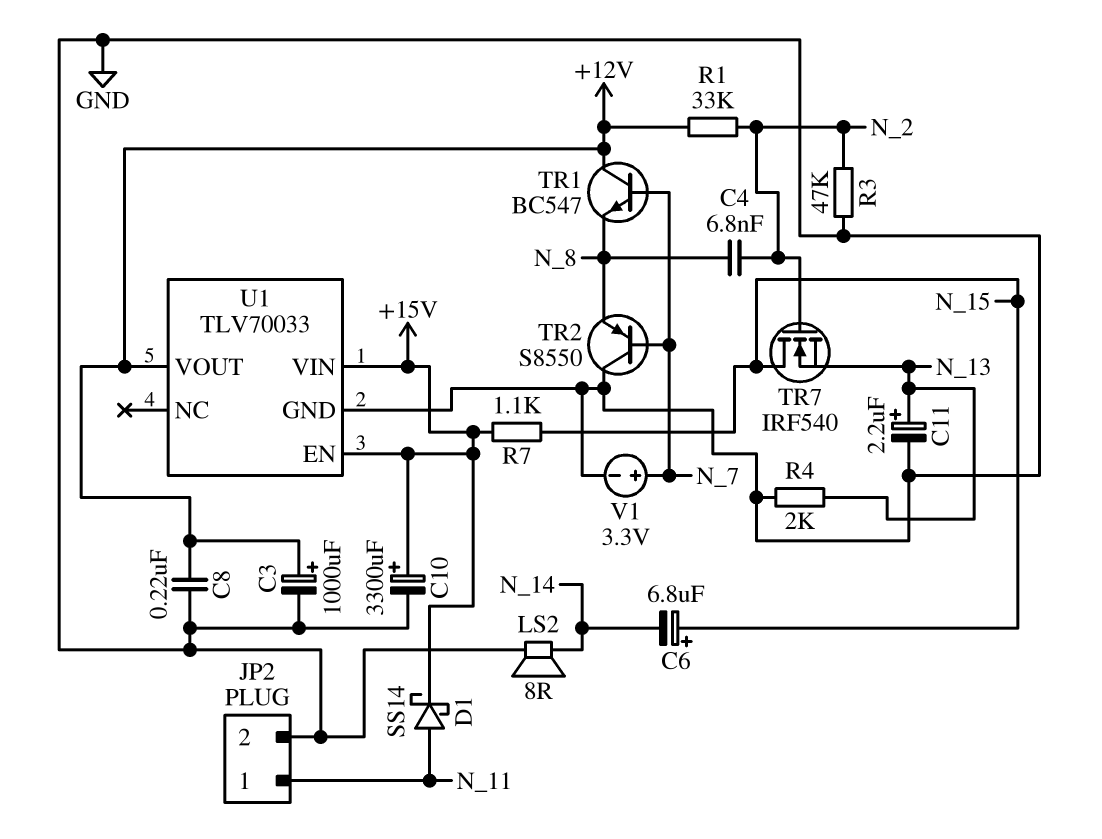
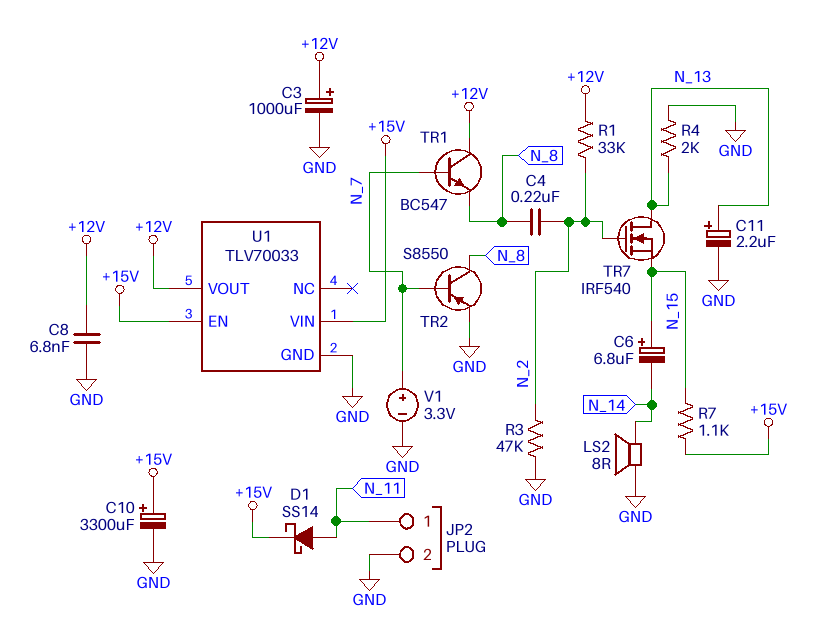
C4: 6.8nF (N_2, N_8) -> 220nF (N_2, N_8)
C8: 220nF (+12V, GND) -> 6.8nF (+12V, GND)
TR2: PNP S8550 (B N_7, C GND, E N_8) -> PNP S8550 (B N_7, C N_8, E GND)
TR7: NMOS IRF540 (G N_2, D N_15, S N_13) -> NMOS IRF540 (G N_2, D N_13, S N_15)

